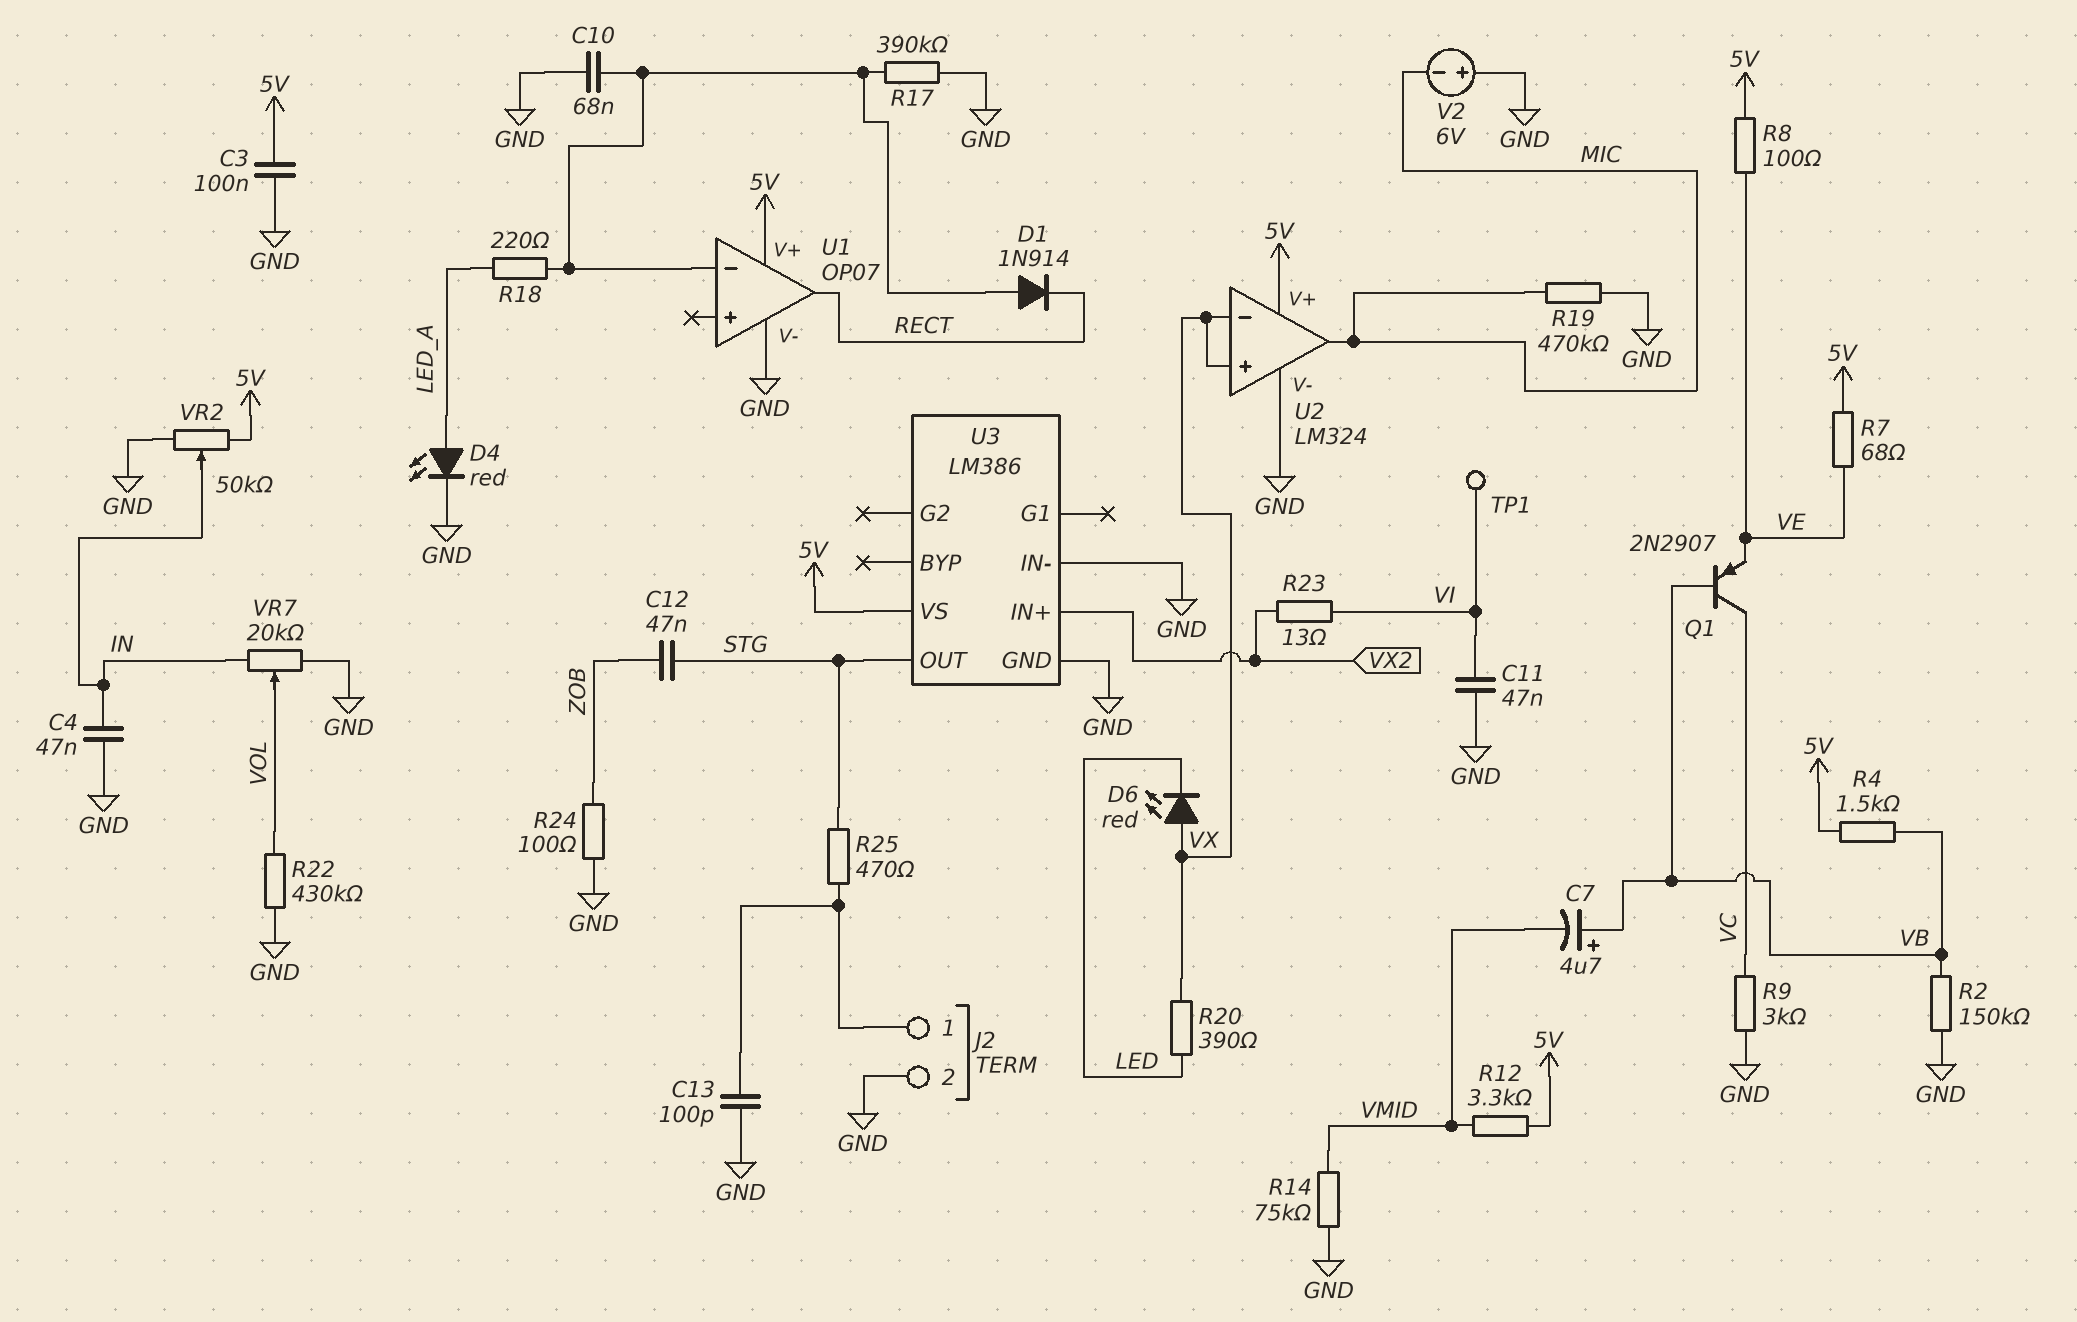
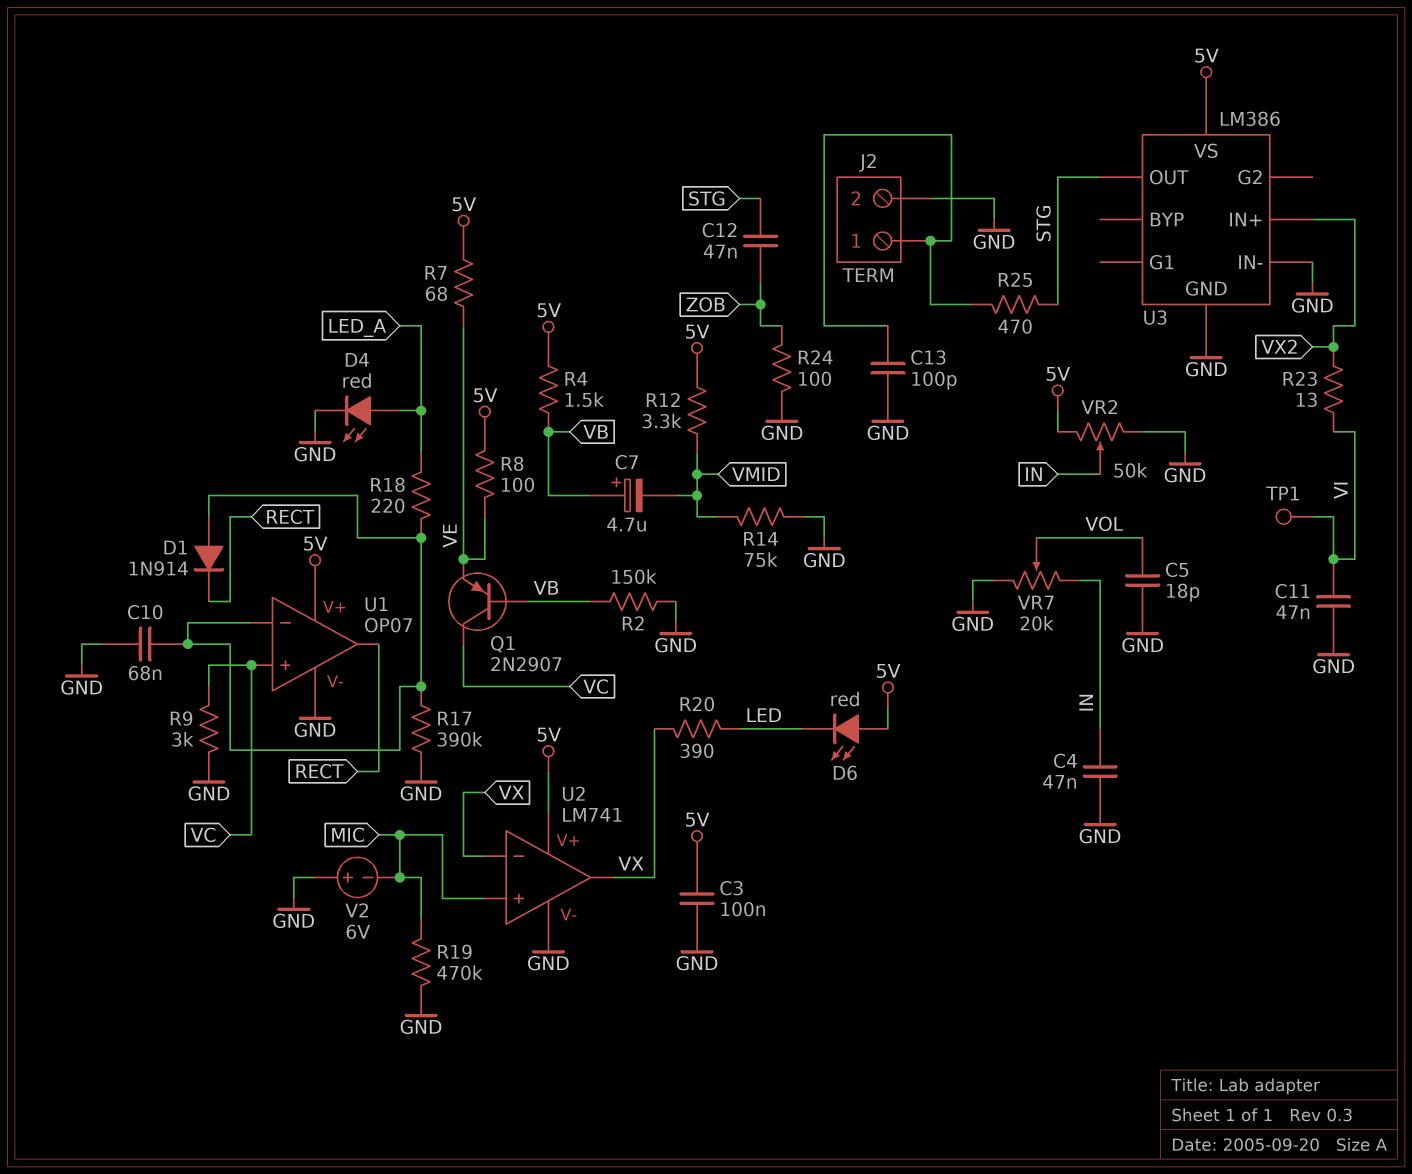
C5: none -> 18pF (GND, VOL)
D6: LED red (A VX, K LED) -> LED red (A 5V, K LED)
R22: 430k (GND, VOL) -> none
U1 pin in+: none -> VC
U2: LM324 -> LM741
U2 pin in+: VX -> MIC
U2 pin out: MIC -> VX

